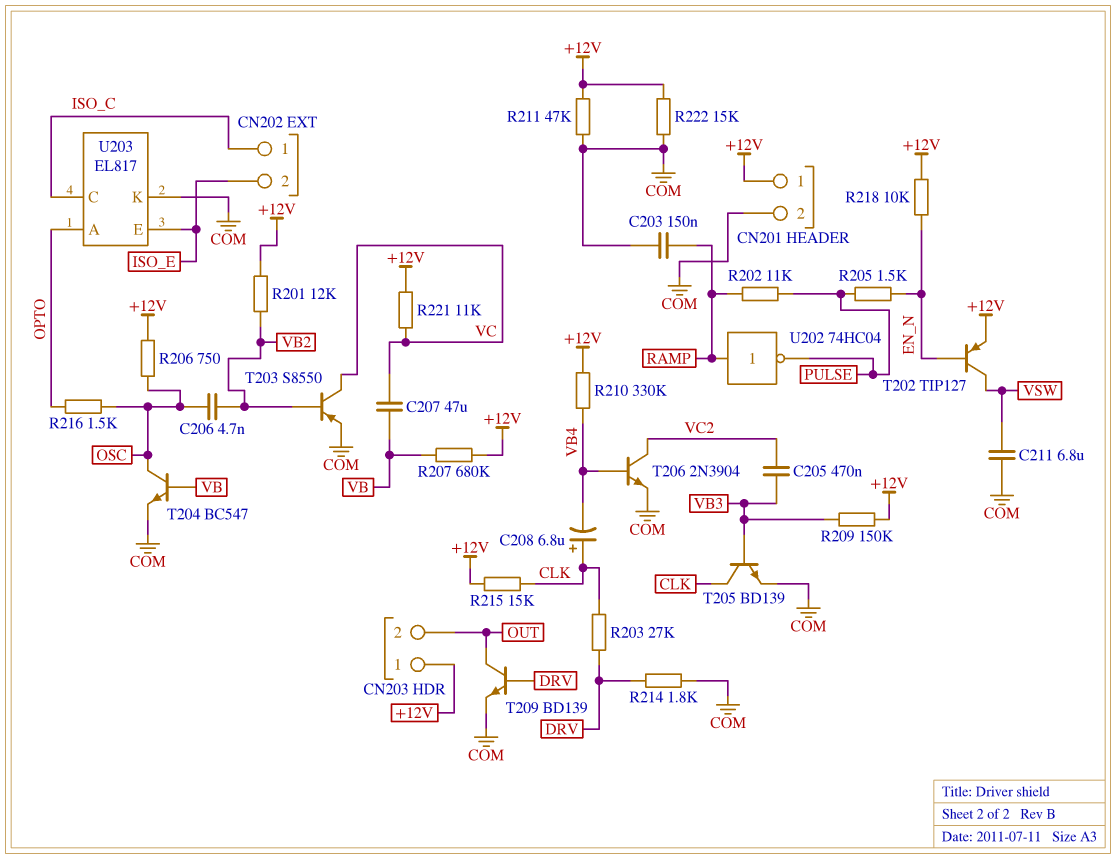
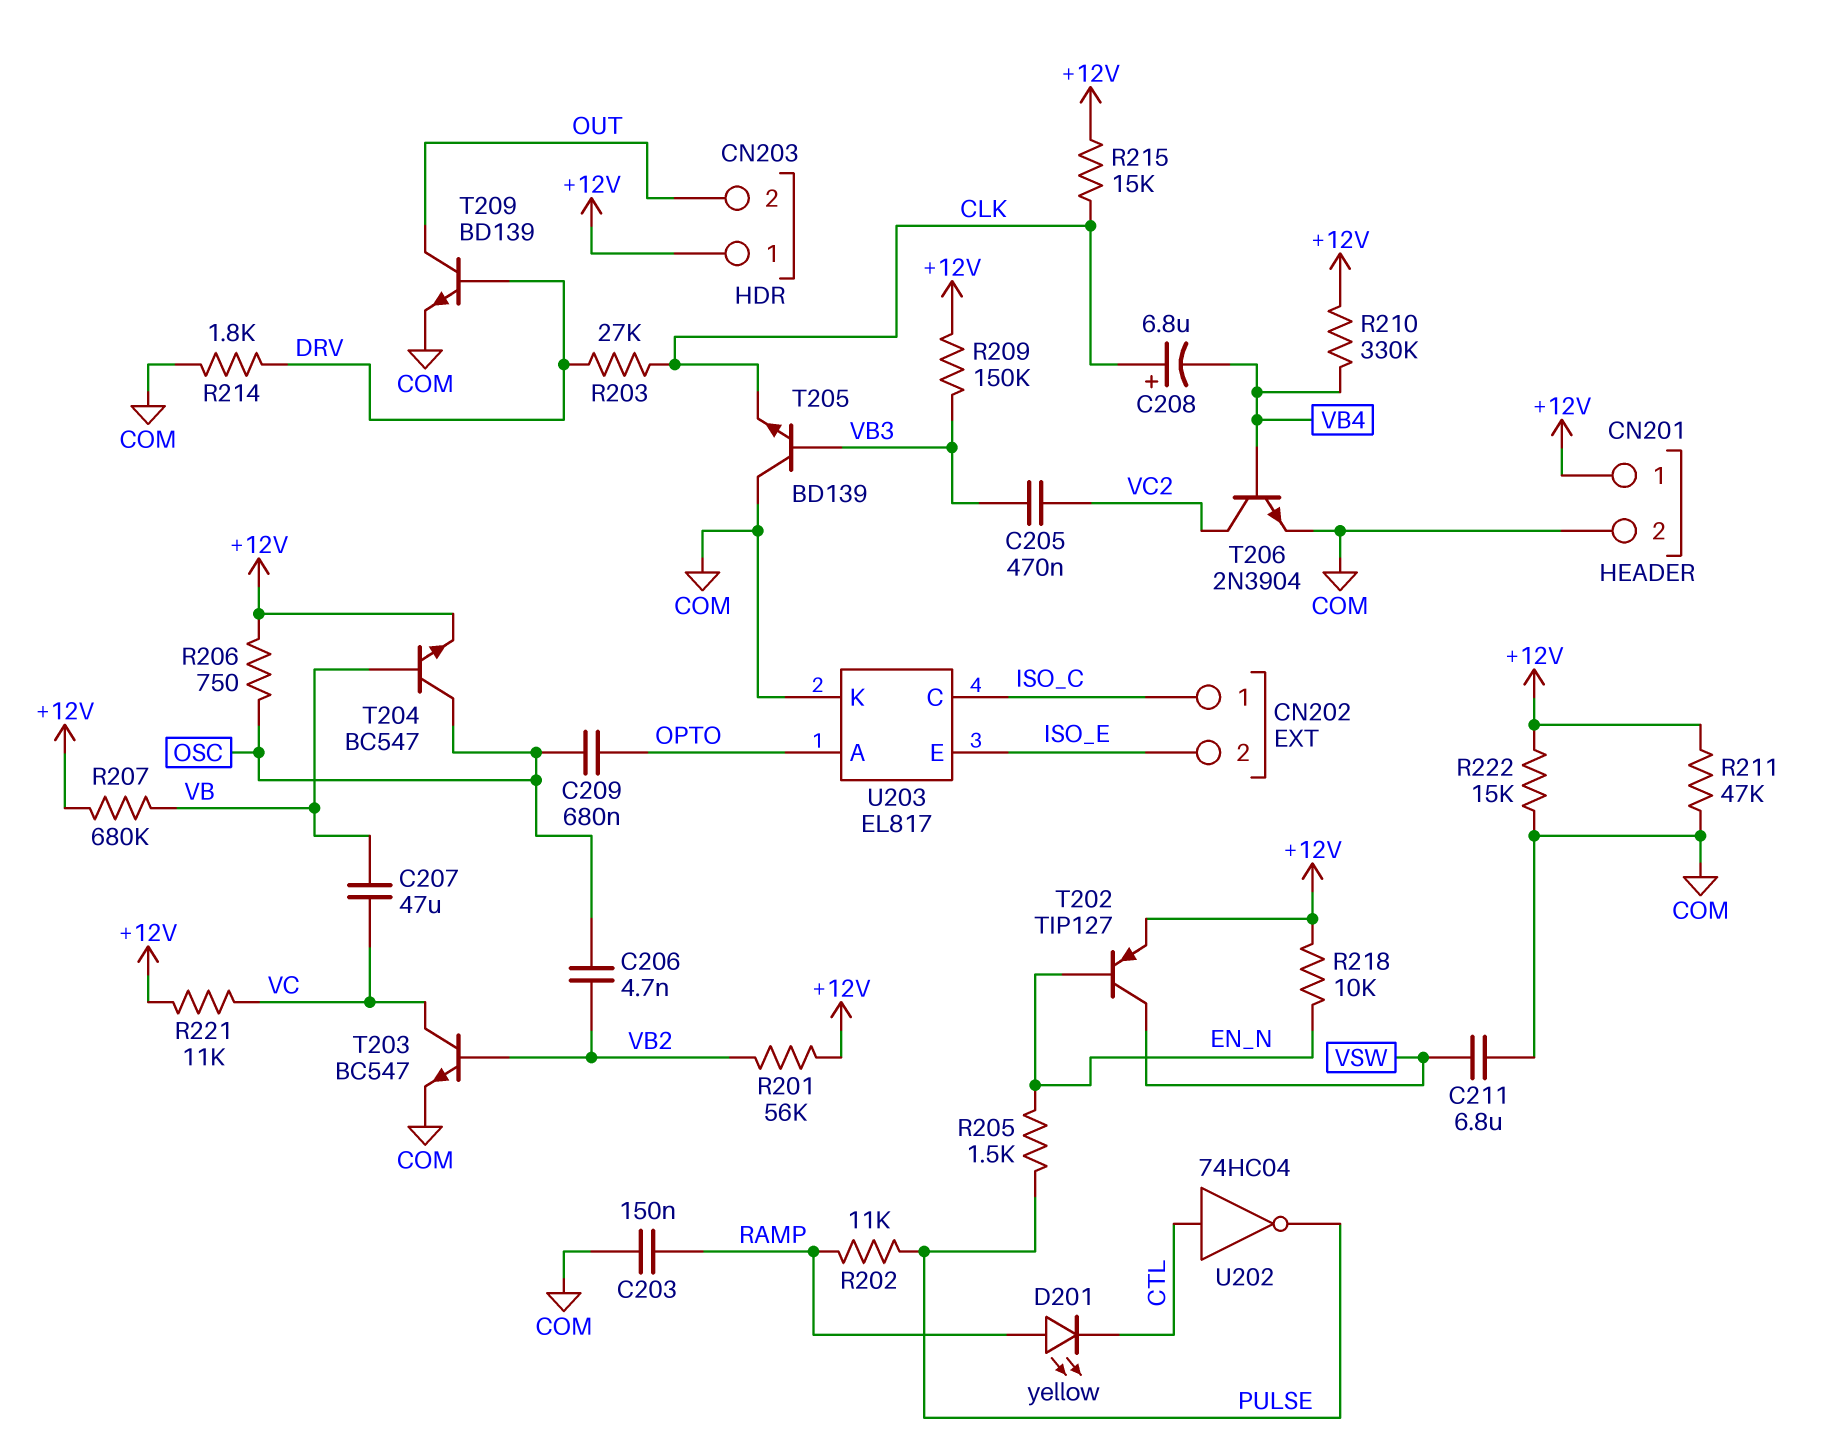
C209: none -> 680nF (OPTO, OSC)
D201: none -> LED yellow (A RAMP, K CTL)
R201: 12k (+12V, VB2) -> 56k (+12V, VB2)
R216: 1.5k (OPTO, OSC) -> none
T203: PNP S8550 (B VB2, C VC, E COM) -> NPN BC547 (B VB2, C VC, E COM)
T204: NPN BC547 (B VB, C OSC, E COM) -> NPN BC547 (B VB, C OSC, E +12V)
T205: NPN BD139 (B VB3, C CLK, E COM) -> NPN BD139 (B VB3, C COM, E CLK)
U202: NOT 74HC04 (in RAMP, out PULSE) -> NOT 74HC04 (in CTL, out PULSE)

